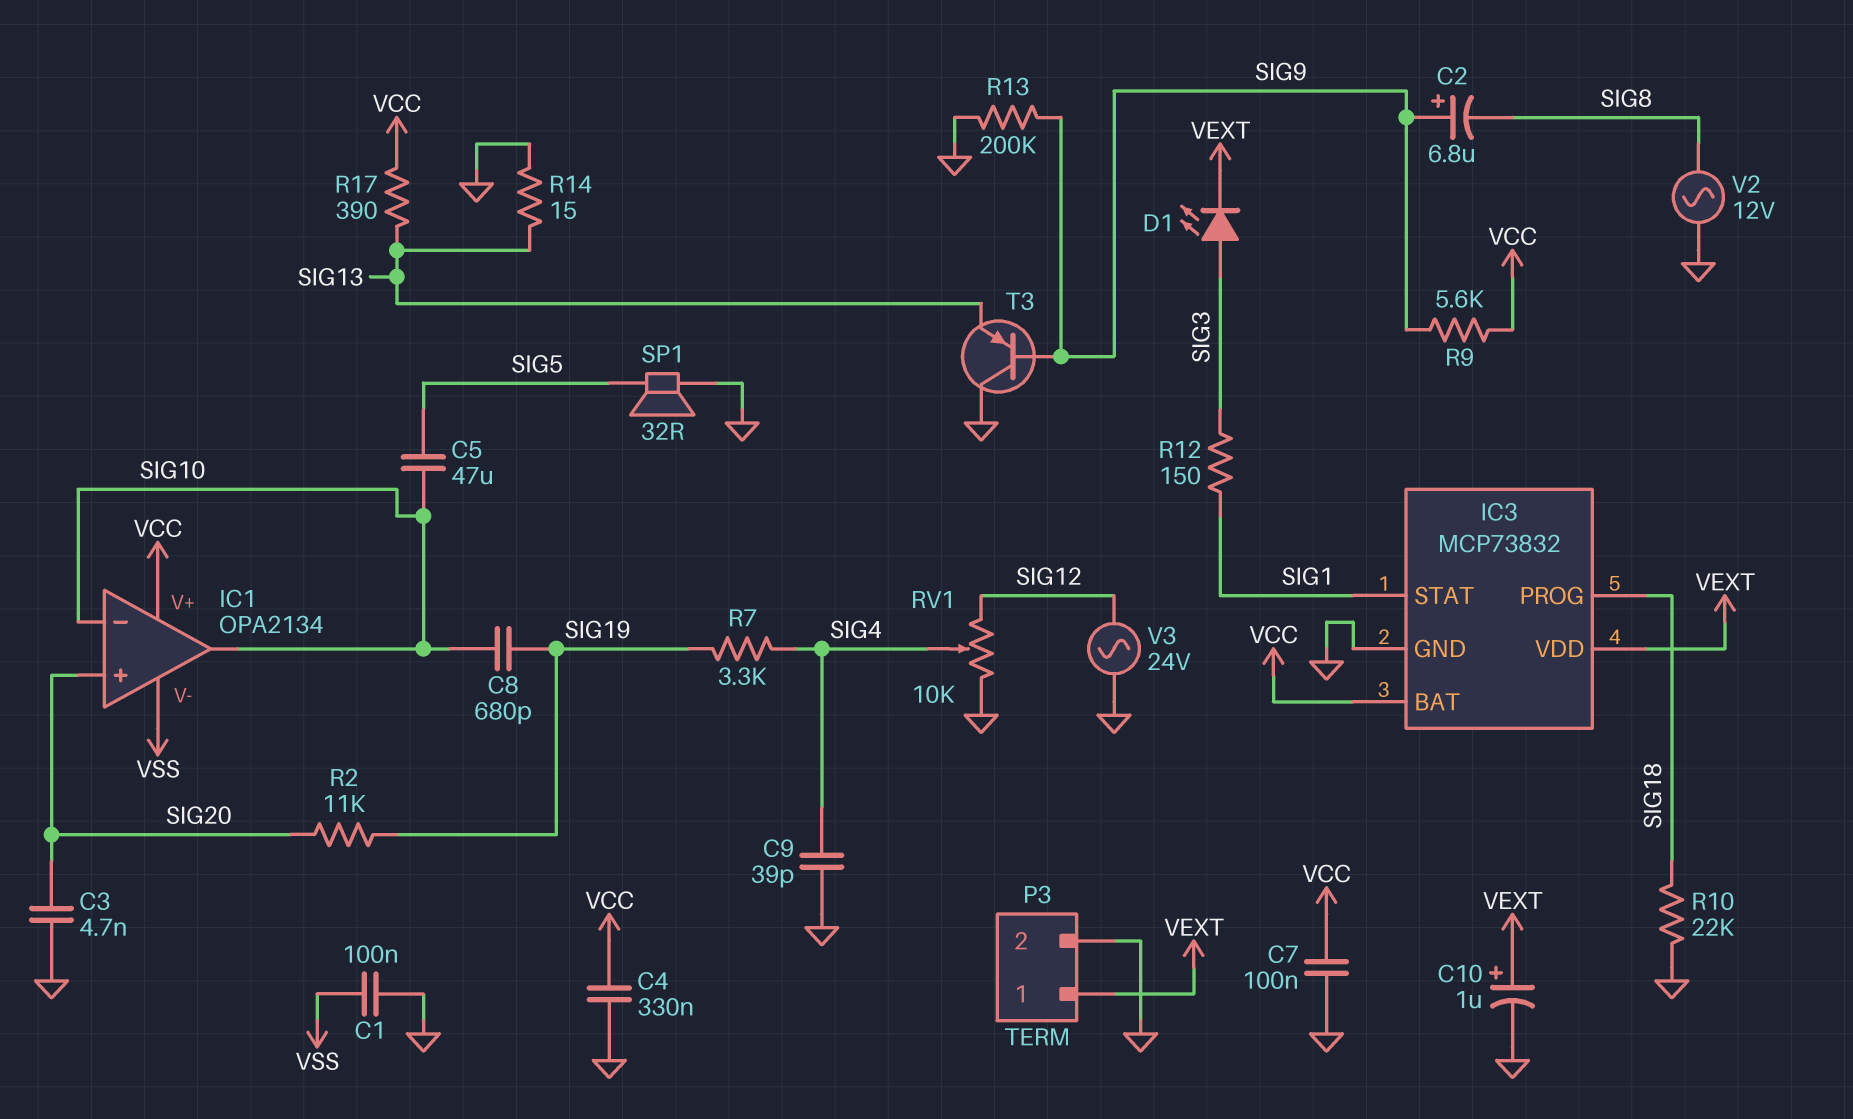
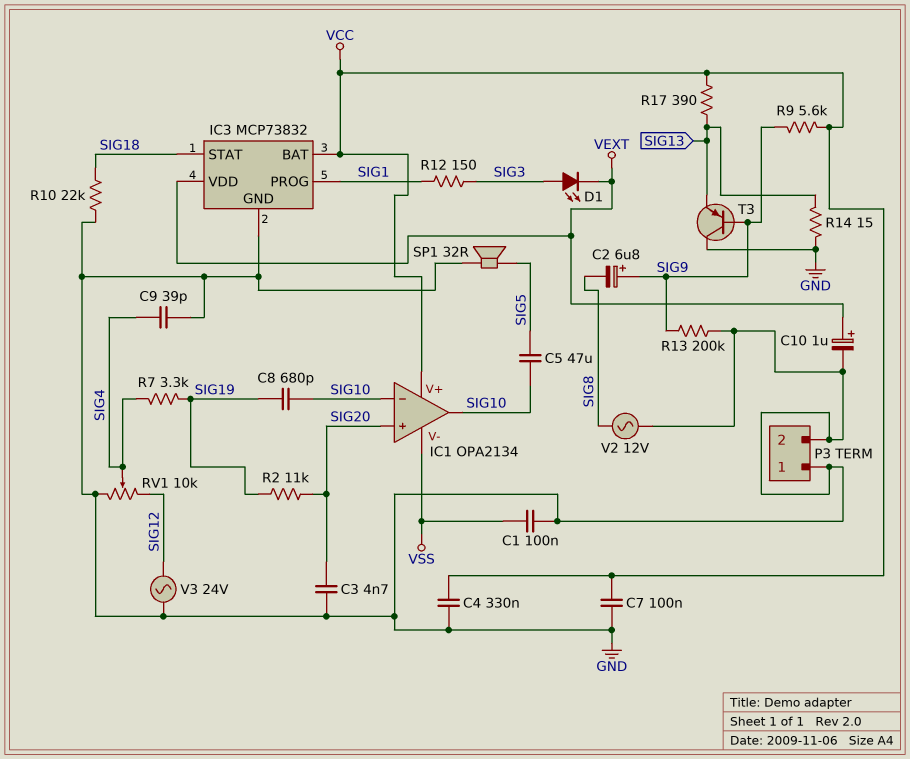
IC3 pin PROG: SIG18 -> SIG1
IC3 pin STAT: SIG1 -> SIG18
P3 pin 1: VEXT -> GND

